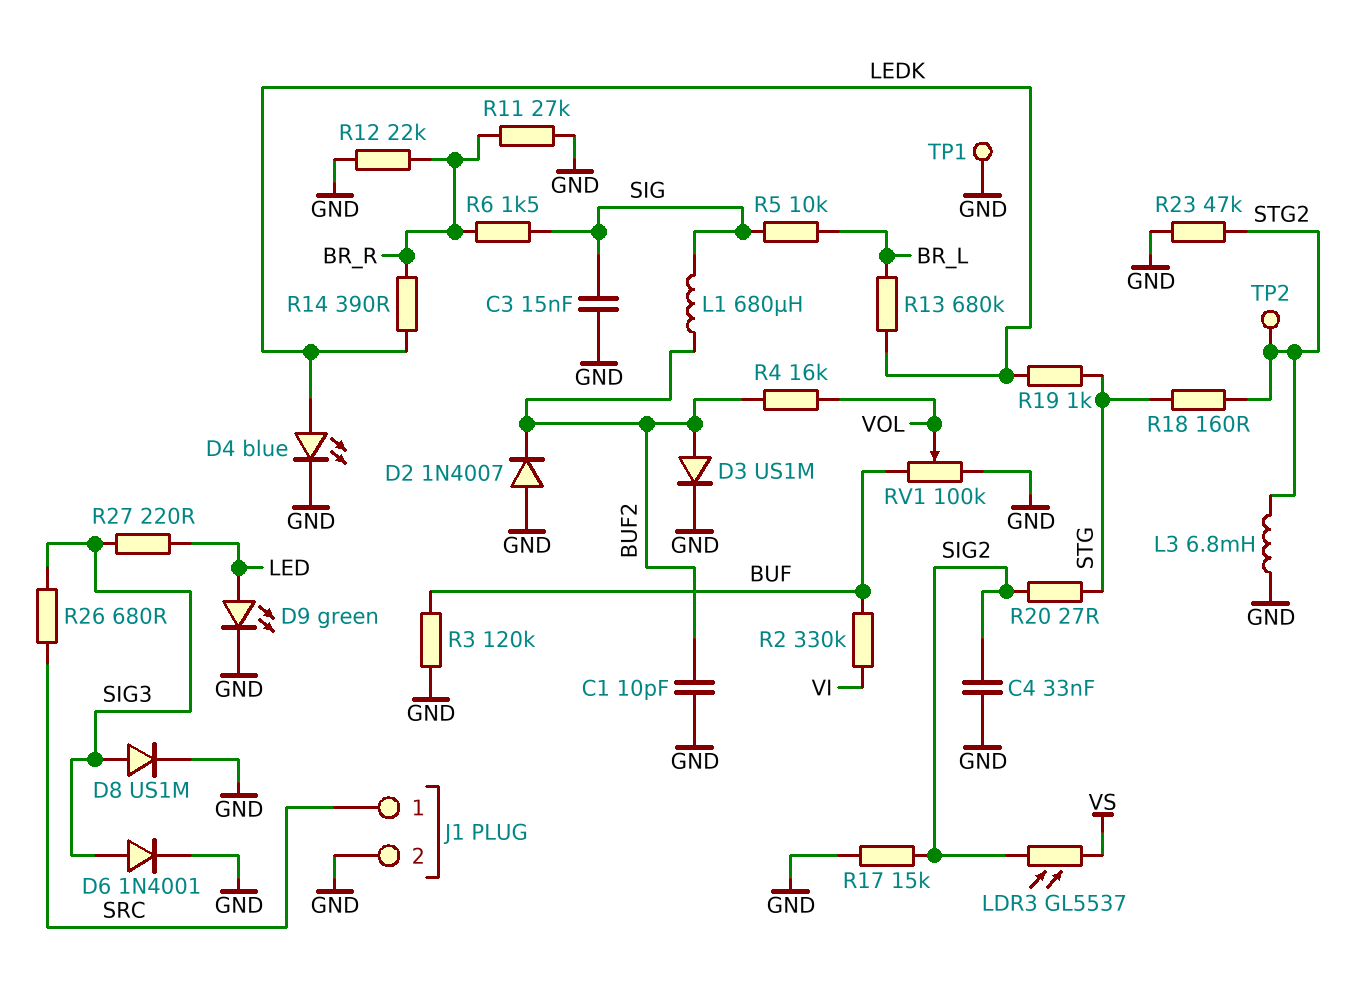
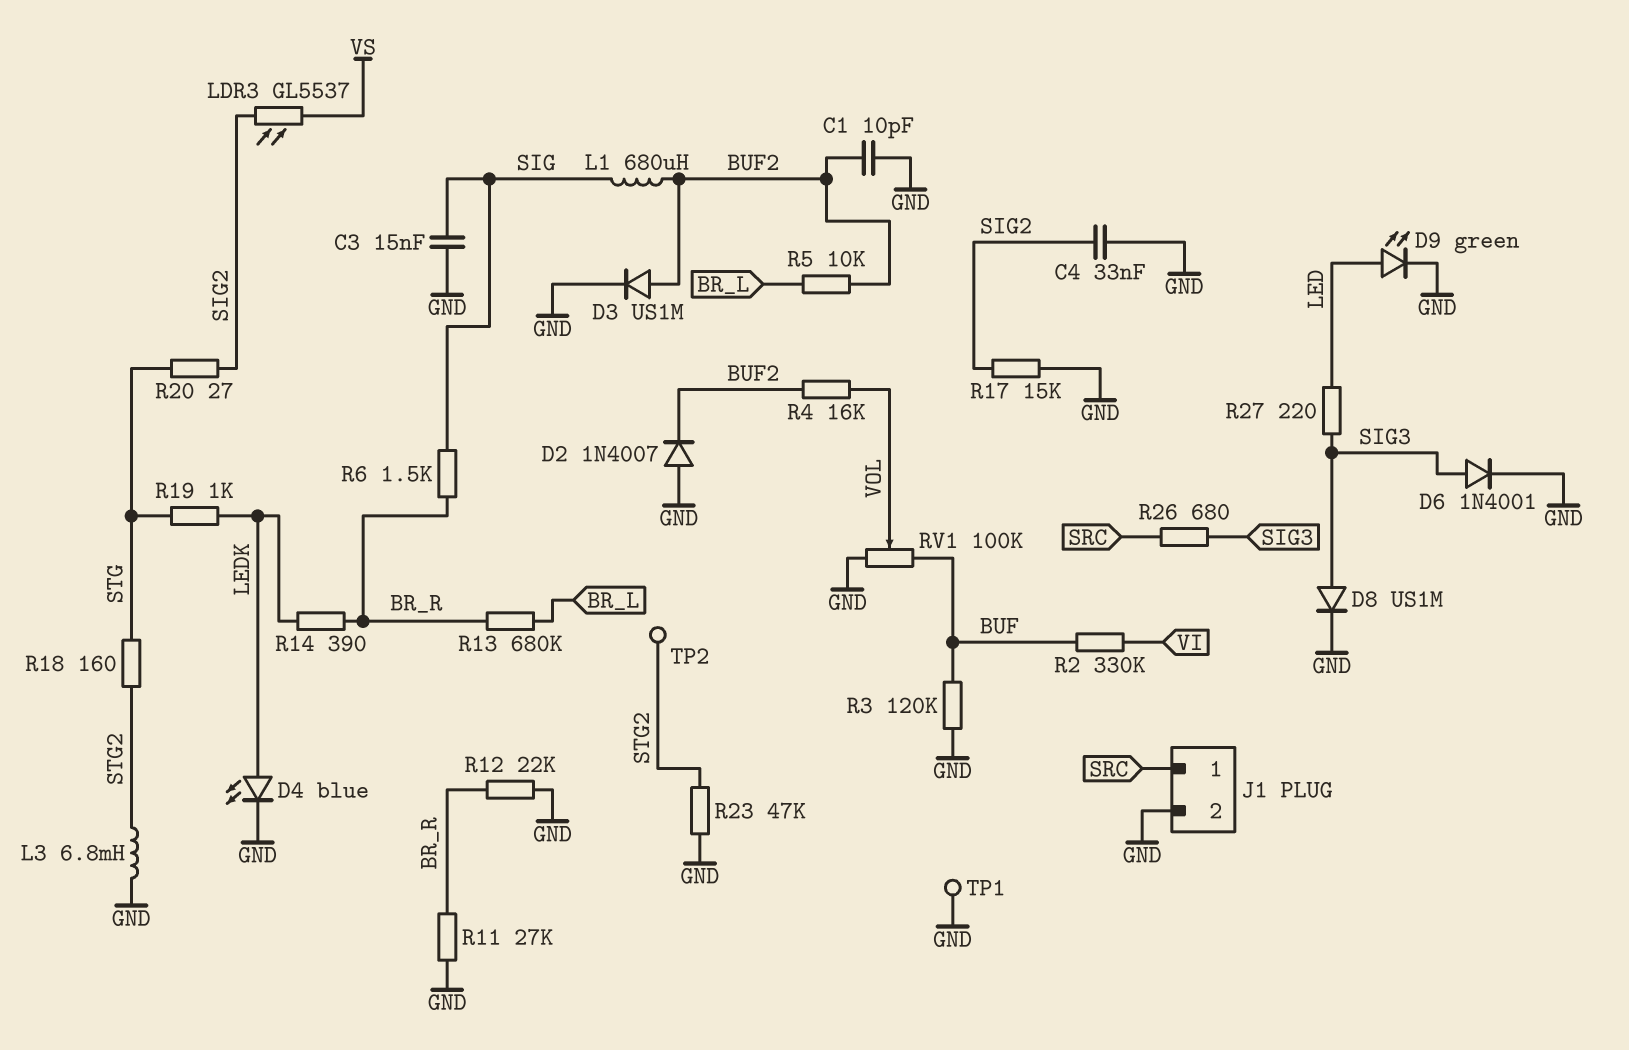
R5: 10k (BR_L, SIG) -> 10k (BR_L, BUF2)
R13: 680k (BR_L, LEDK) -> 680k (BR_L, BR_R)

